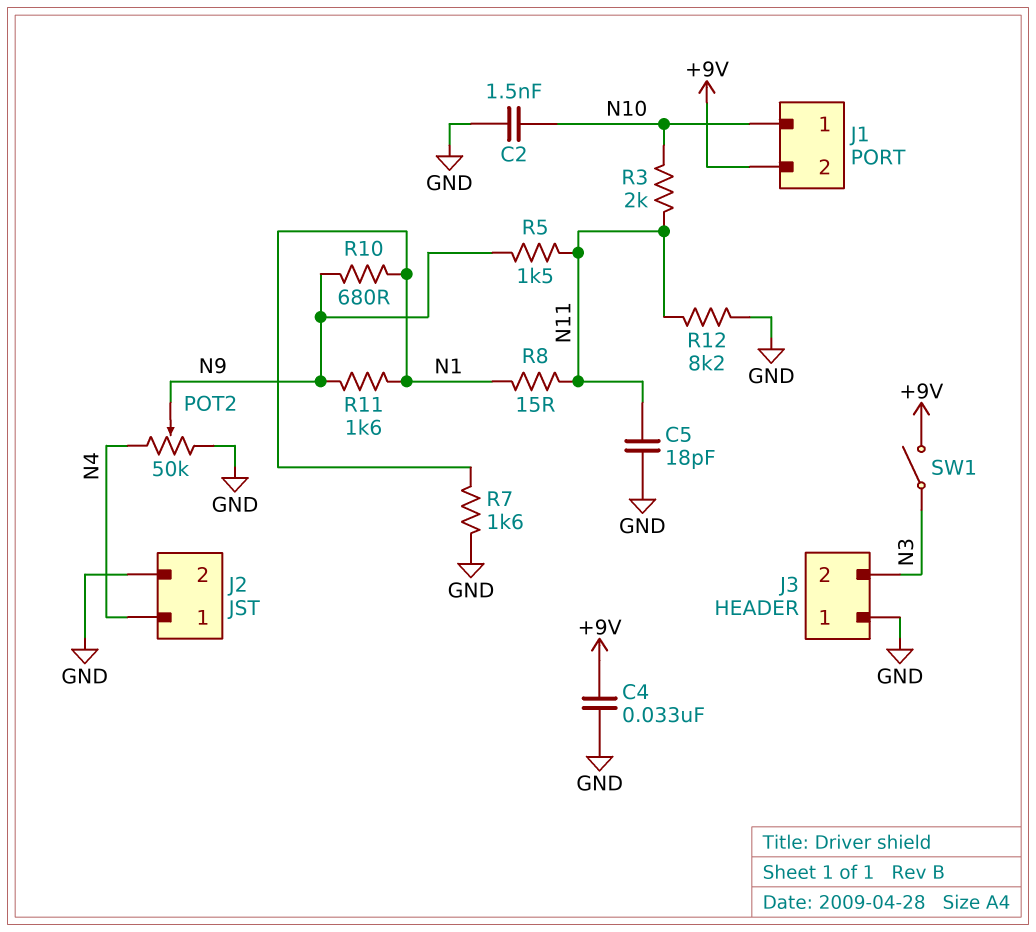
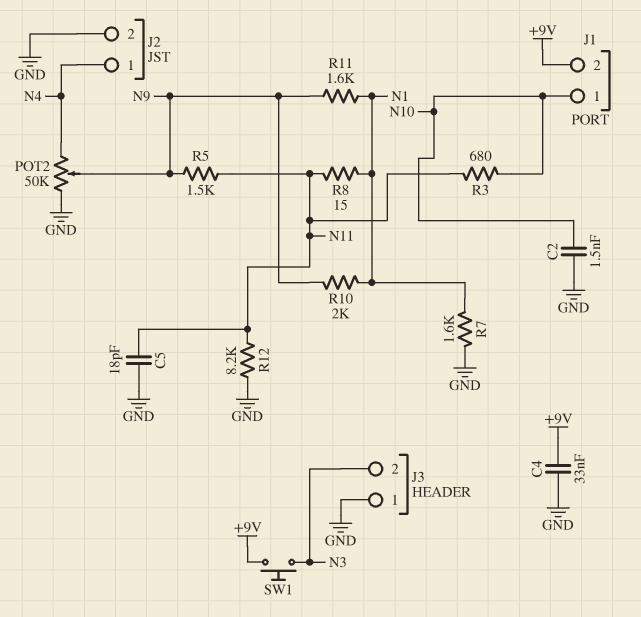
R3: 2k (N10, N11) -> 680 (N10, N11)
R10: 680 (N1, N9) -> 2k (N1, N9)
SW1: switch (+9V, N3) -> button (+9V, N3)

